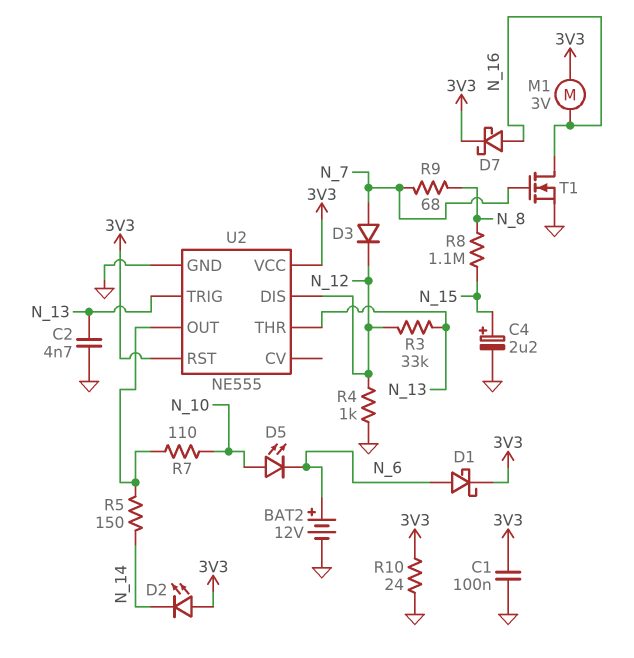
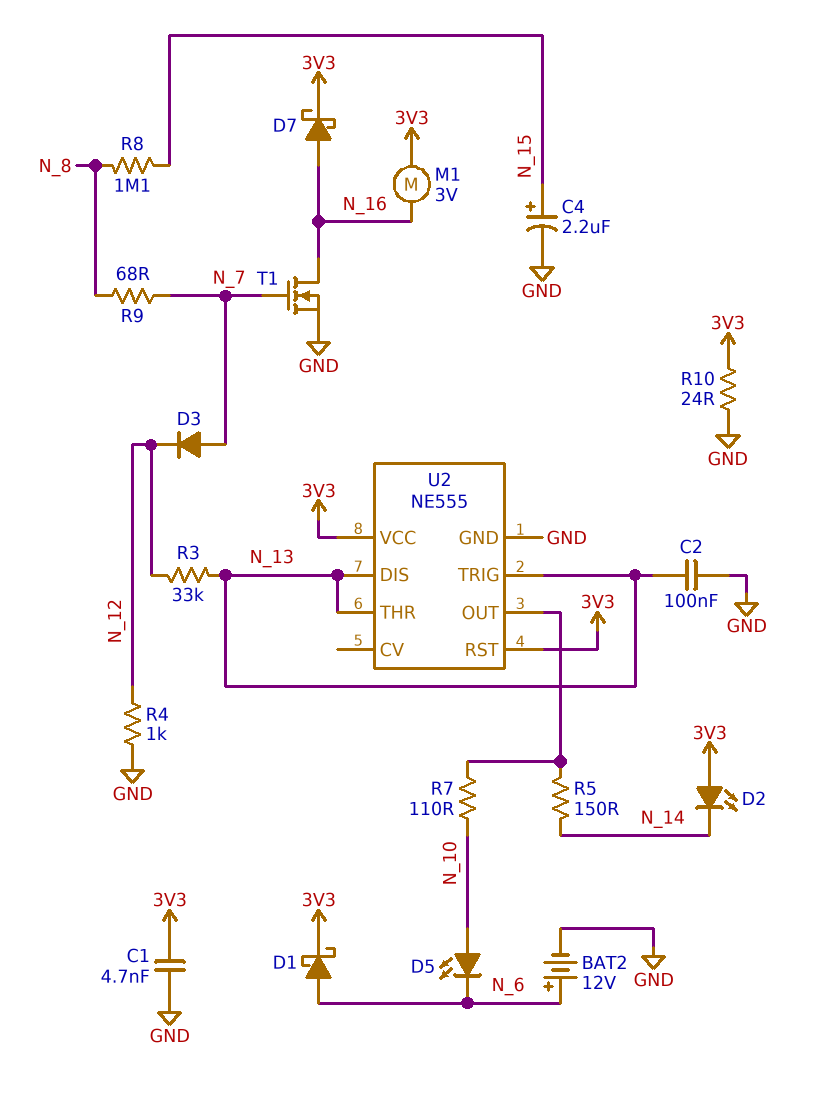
C1: 100nF (3V3, GND) -> 4.7nF (3V3, GND)
C2: 4.7nF (GND, N_13) -> 100nF (GND, N_13)
U2 pin DIS: N_12 -> N_13

